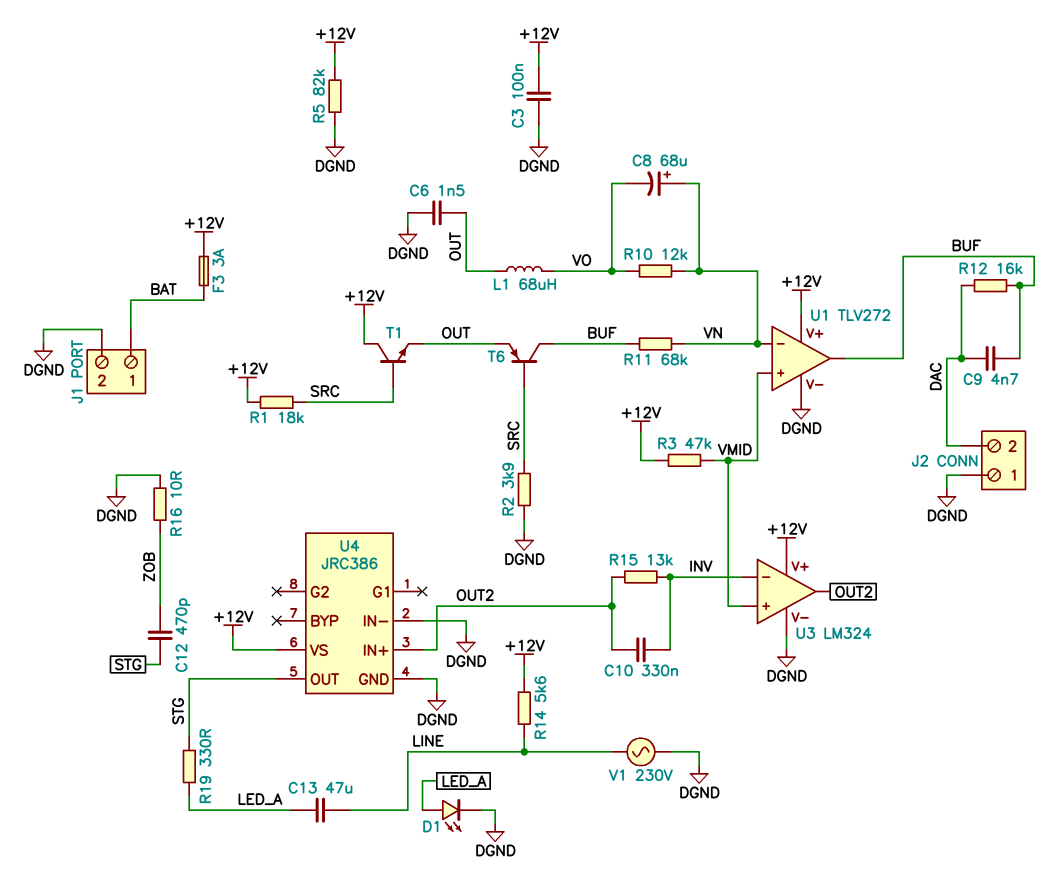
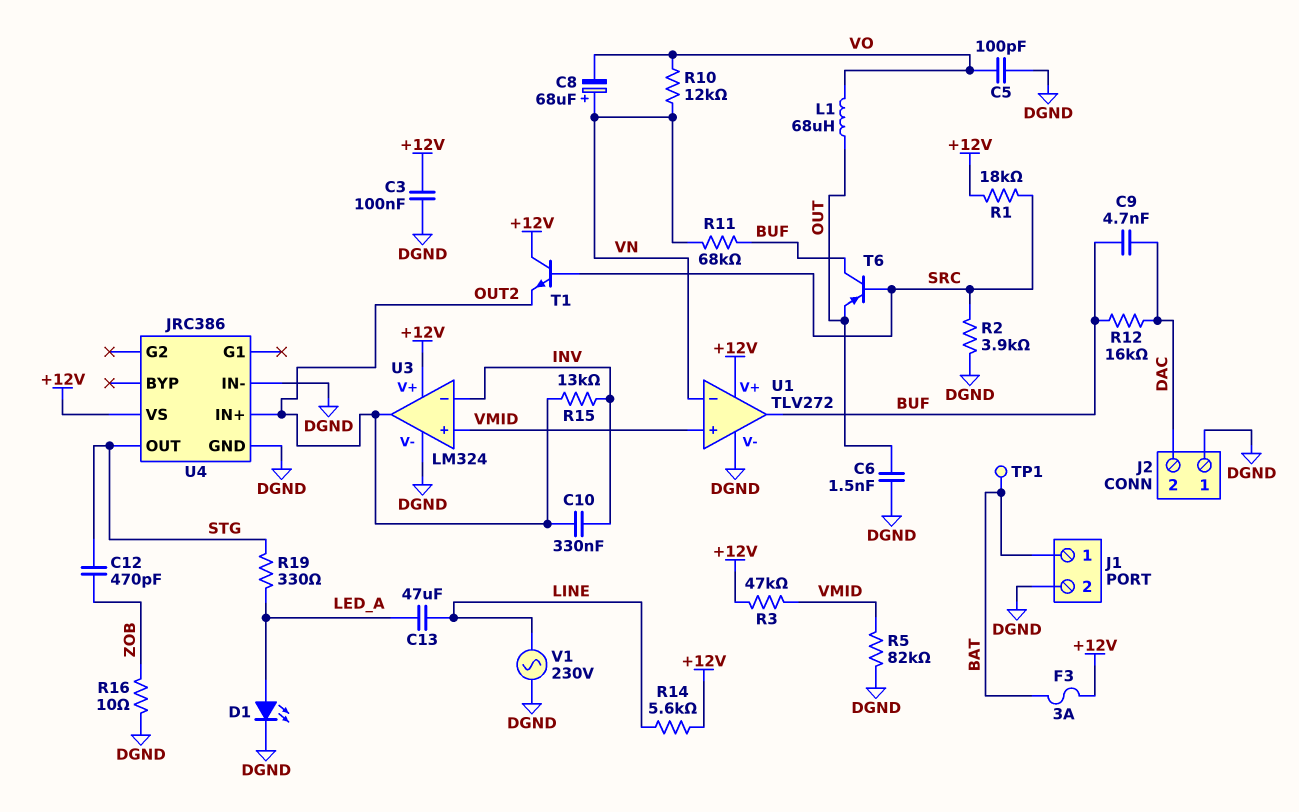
C5: none -> 100pF (DGND, VO)
R5: 82k (+12V, DGND) -> 82k (DGND, VMID)
T1: NPN (B SRC, C +12V, E OUT) -> NPN (B SRC, C +12V, E OUT2)
TP1: none -> test point (BAT)

